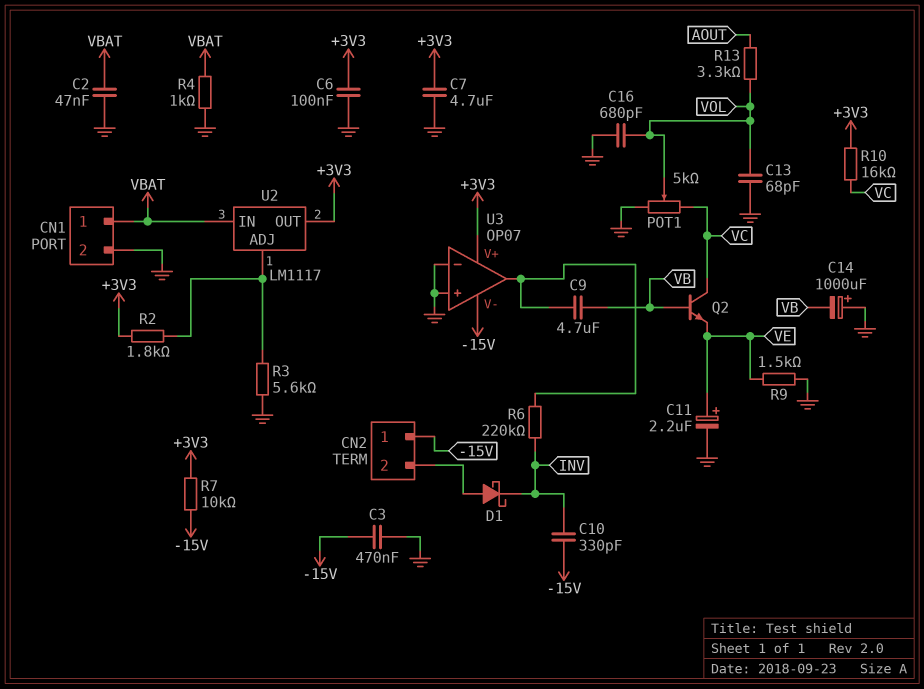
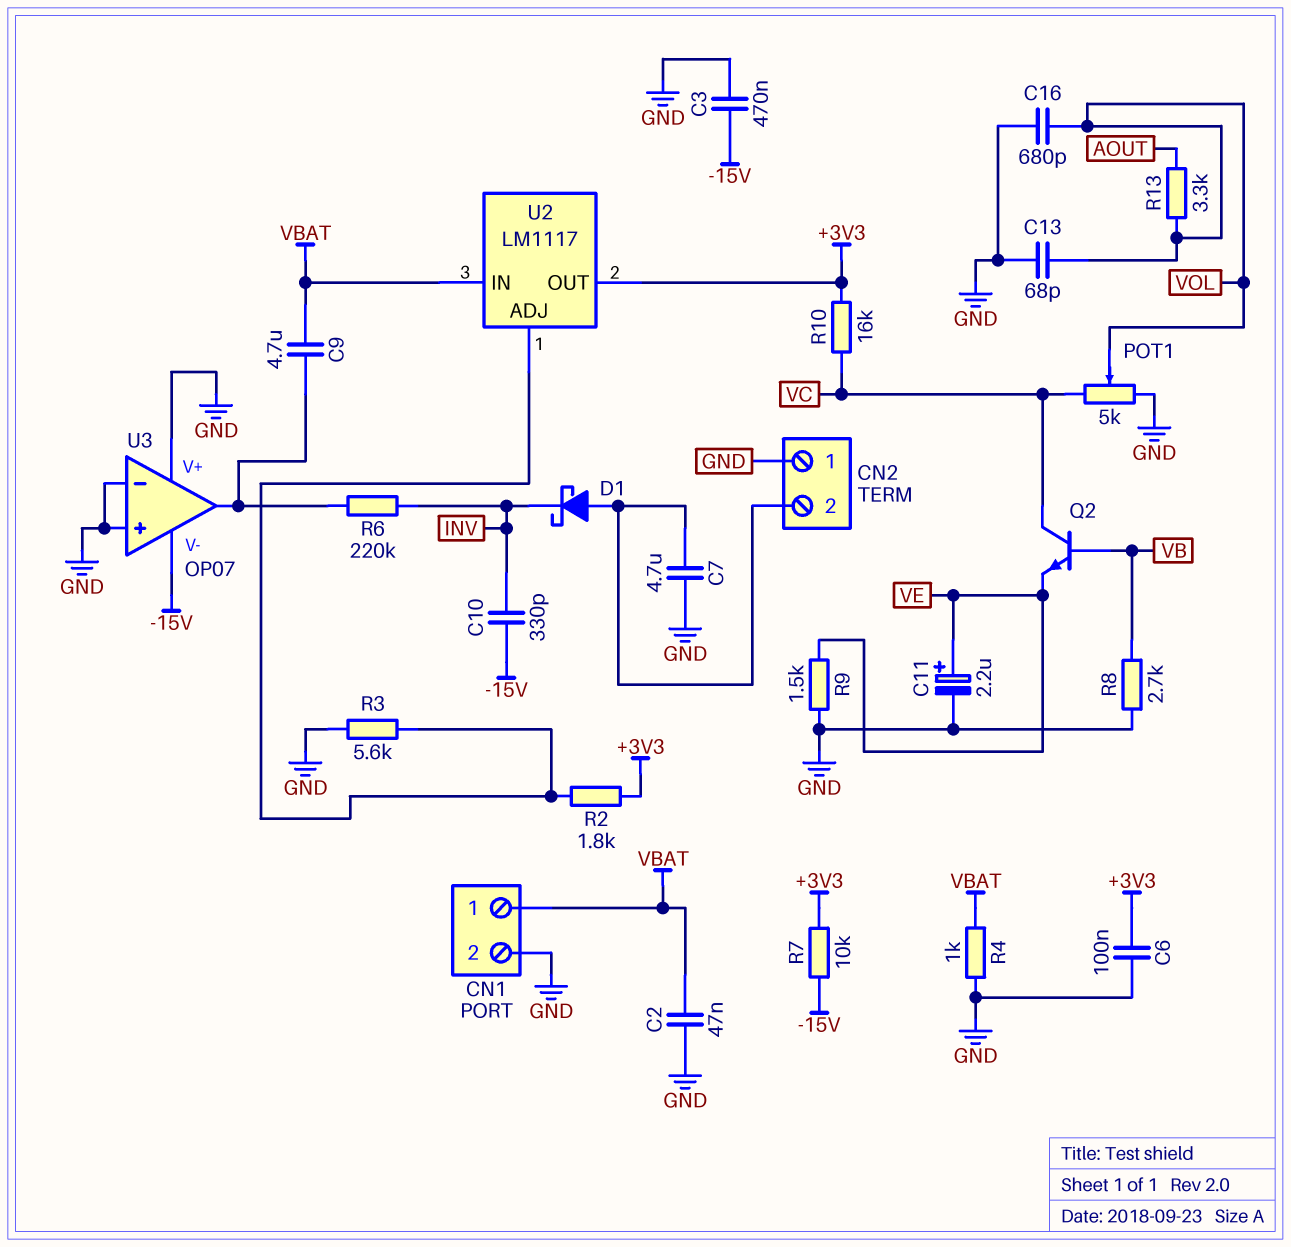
C7: 4.7uF (+3V3, GND) -> 4.7uF (CN2/2, GND)
C9: 4.7uF (U3/out, VB) -> 4.7uF (U3/out, VBAT)
C14: 1000uF (plus GND, minus VB) -> none
CN2 pin 1: -15V -> GND
R8: none -> 2.7k (GND, VB)
U3 pin V+: +3V3 -> GND

